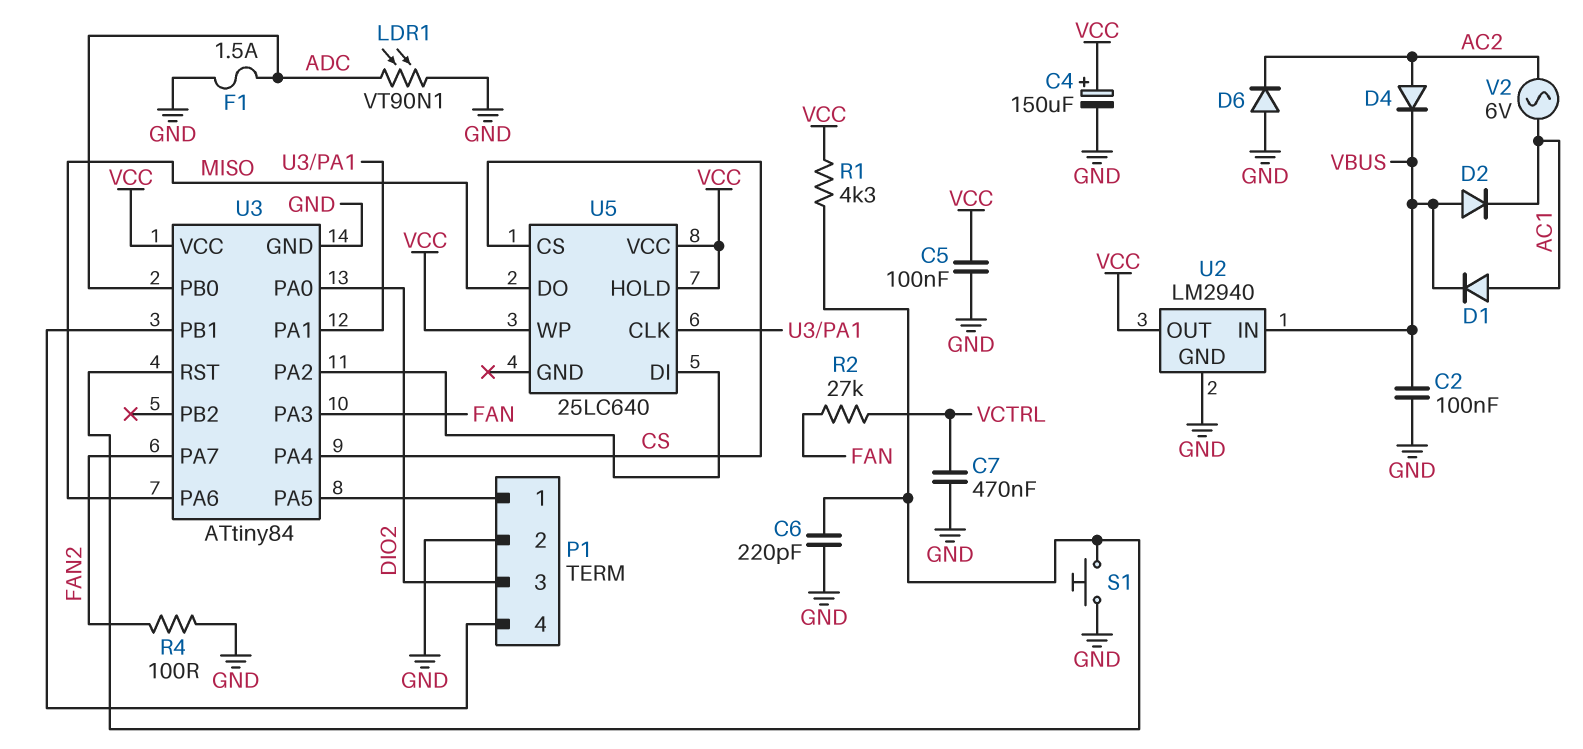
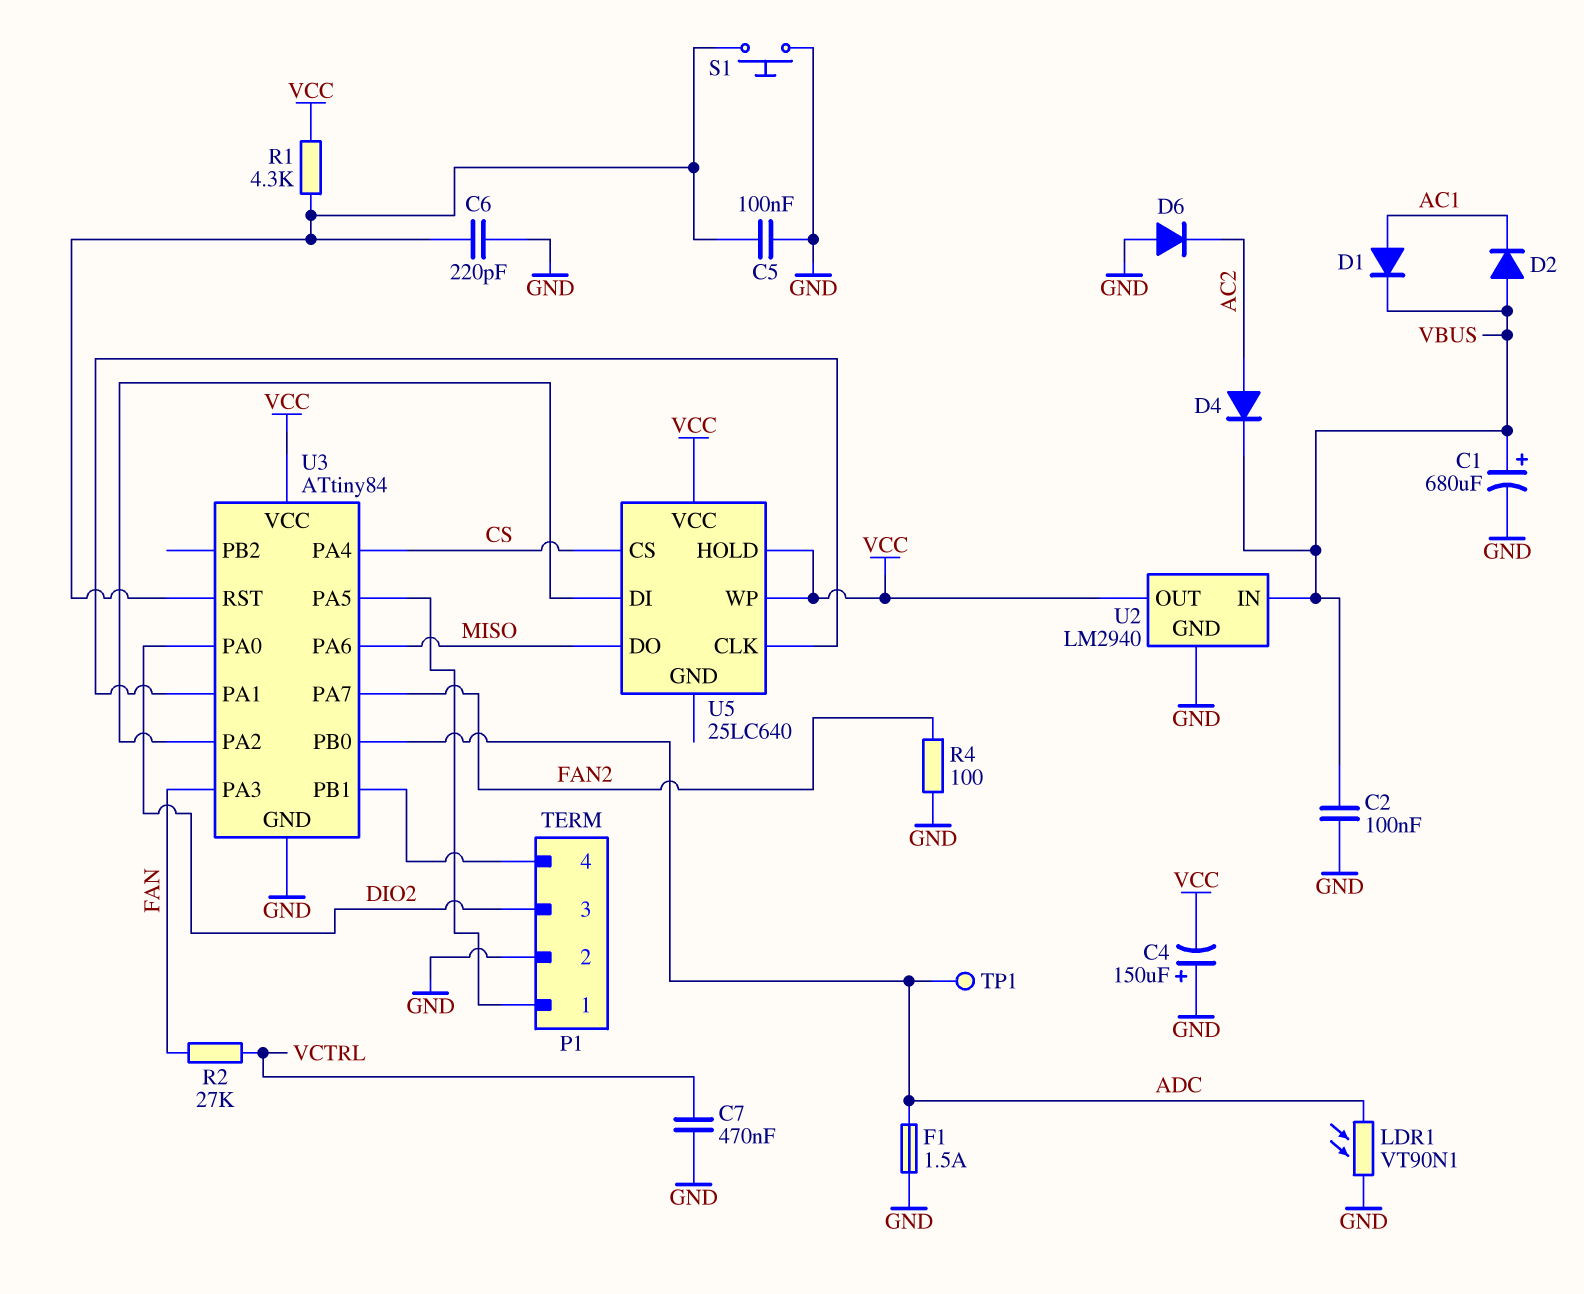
C1: none -> 680uF (plus VBUS, minus GND)
C4: 150uF (plus VCC, minus GND) -> 150uF (plus GND, minus VCC)
C5: 100nF (GND, VCC) -> 100nF (GND, U3/RST)
TP1: none -> test point (ADC)
V2: AC 6V (AC1, AC2) -> none

